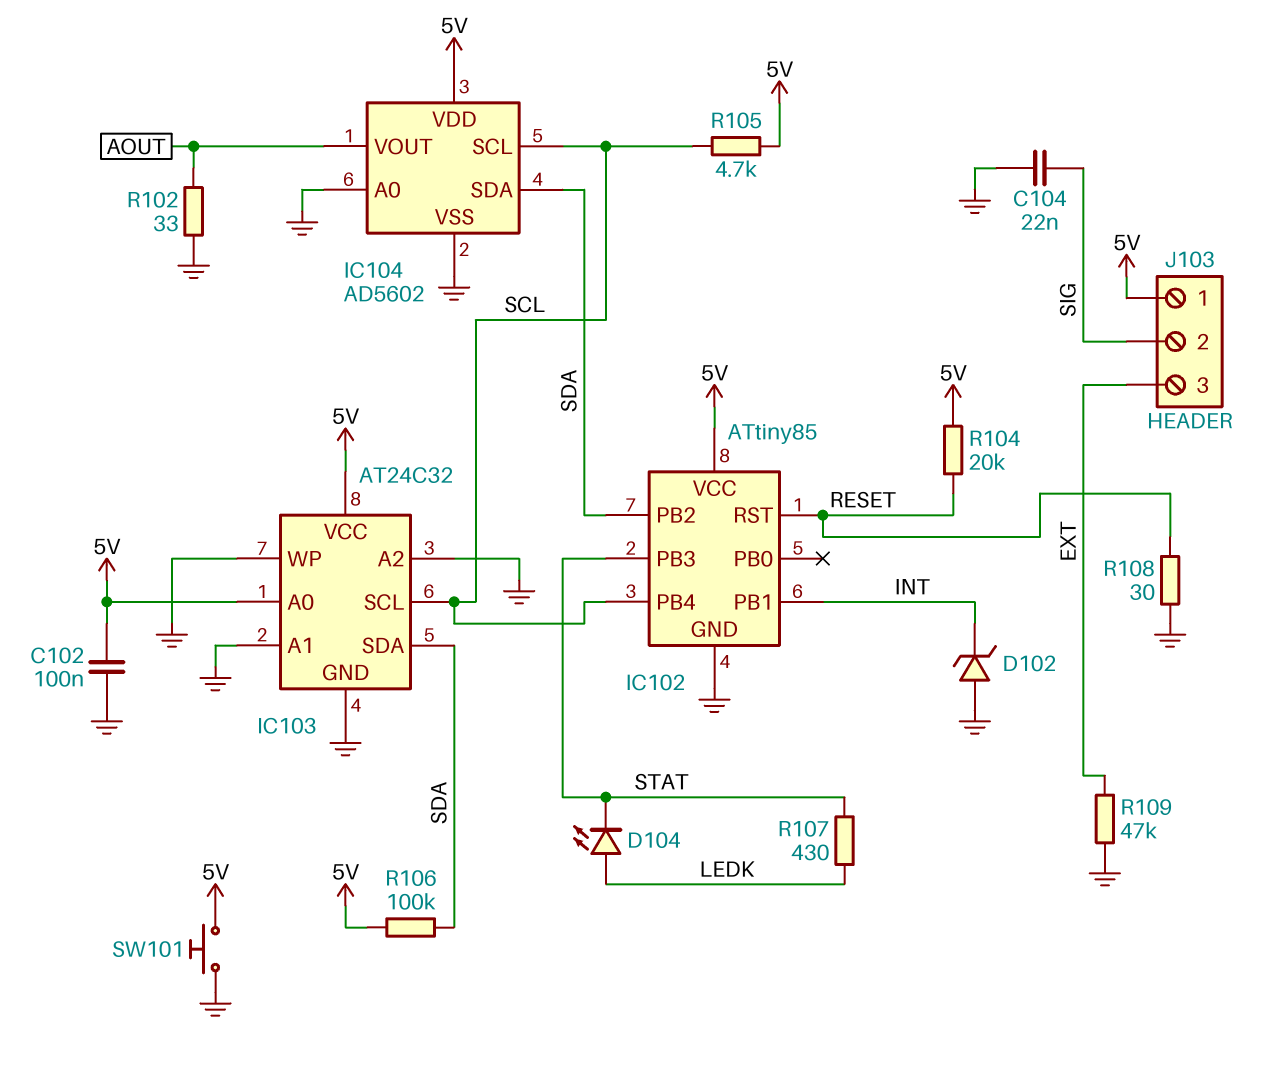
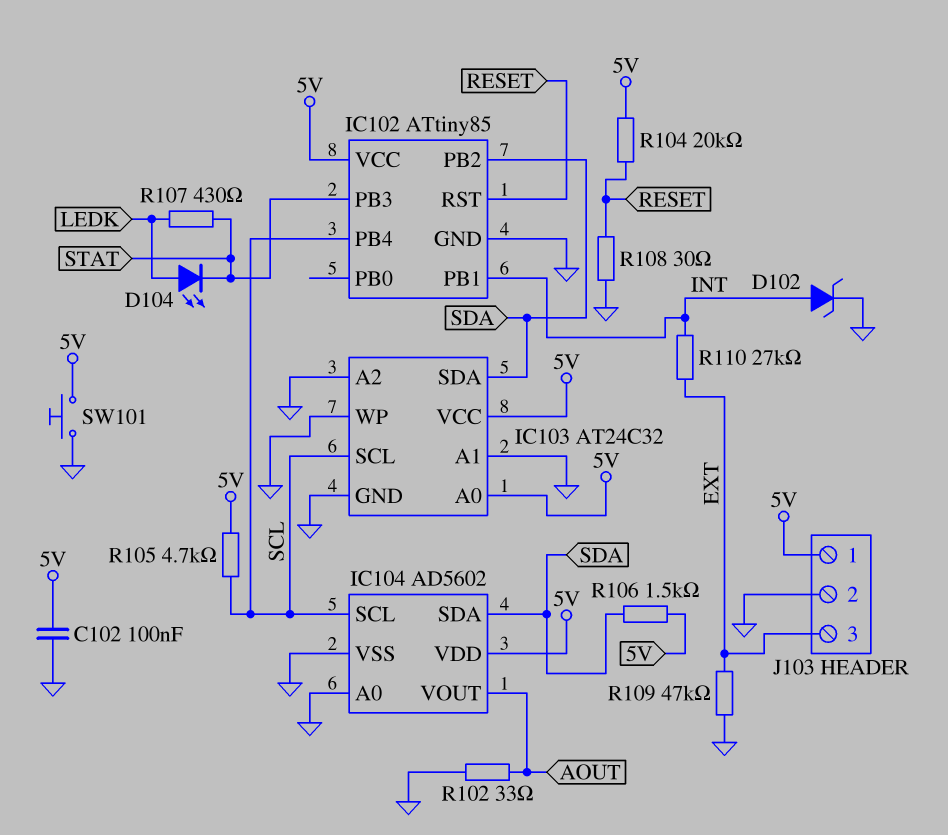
C104: 22nF (GND, SIG) -> none
D102: zener (A GND, K INT) -> zener (A INT, K GND)
J103 pin 2: SIG -> GND
R106: 100k (5V, SDA) -> 1.5k (5V, SDA)
R110: none -> 27k (EXT, INT)

